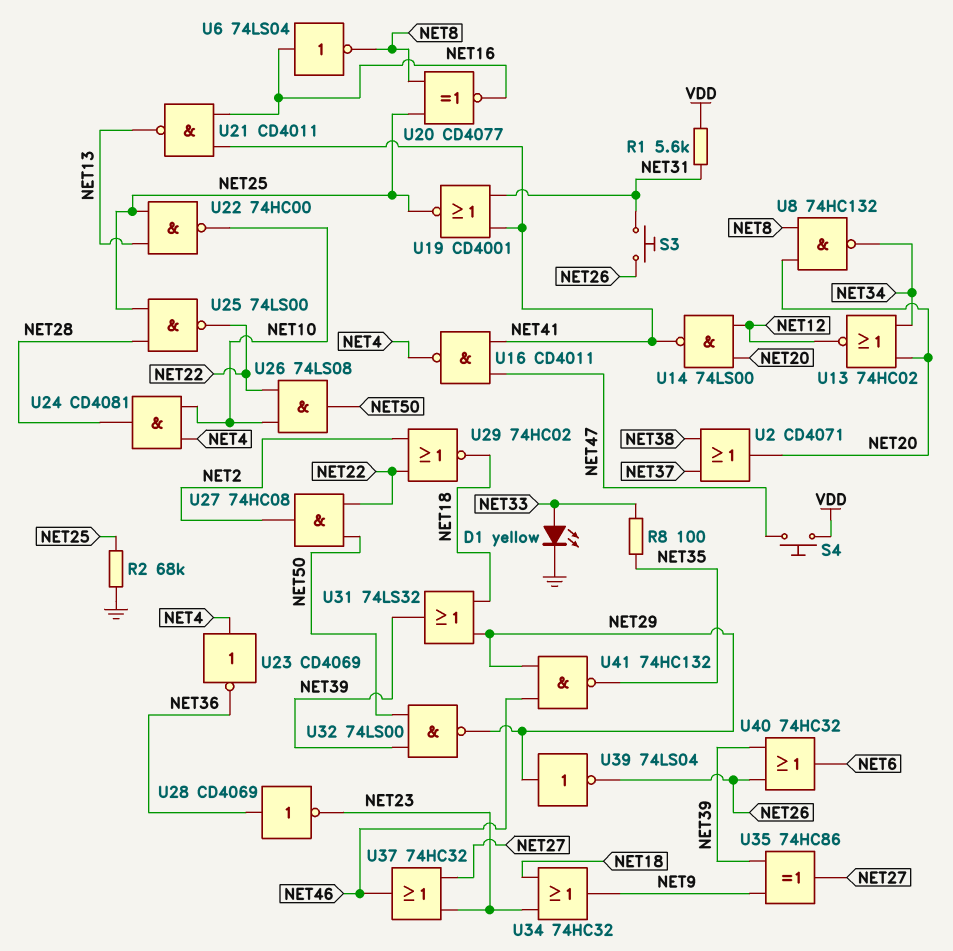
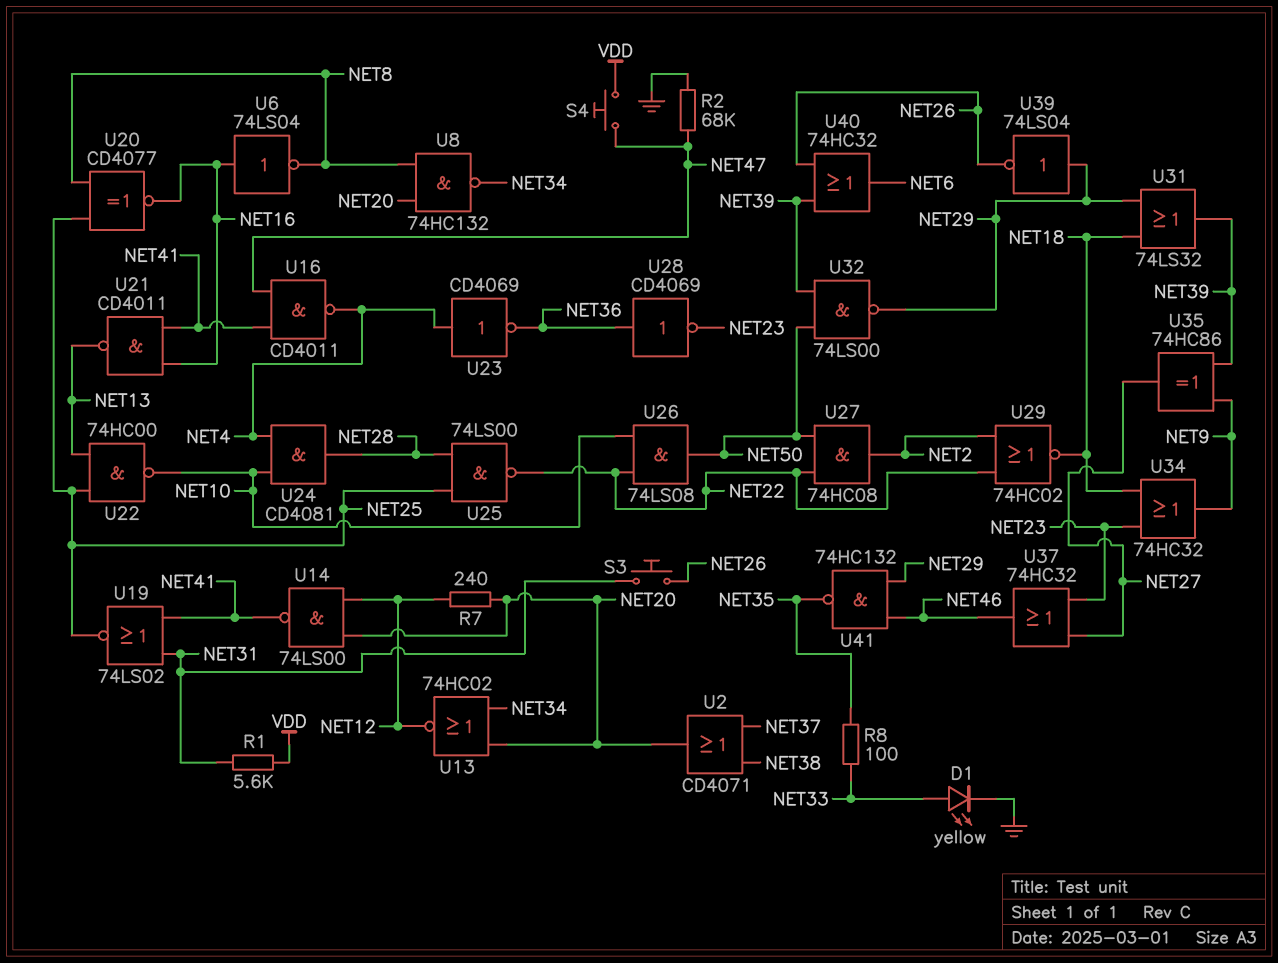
R2: 68k (GND, NET25) -> 68k (GND, NET47)
R7: none -> 240 (NET12, NET20)
U19: NOR CD4001 (in NET31, in NET41, out NET25) -> NOR 74LS02 (in NET31, in NET41, out NET25)

